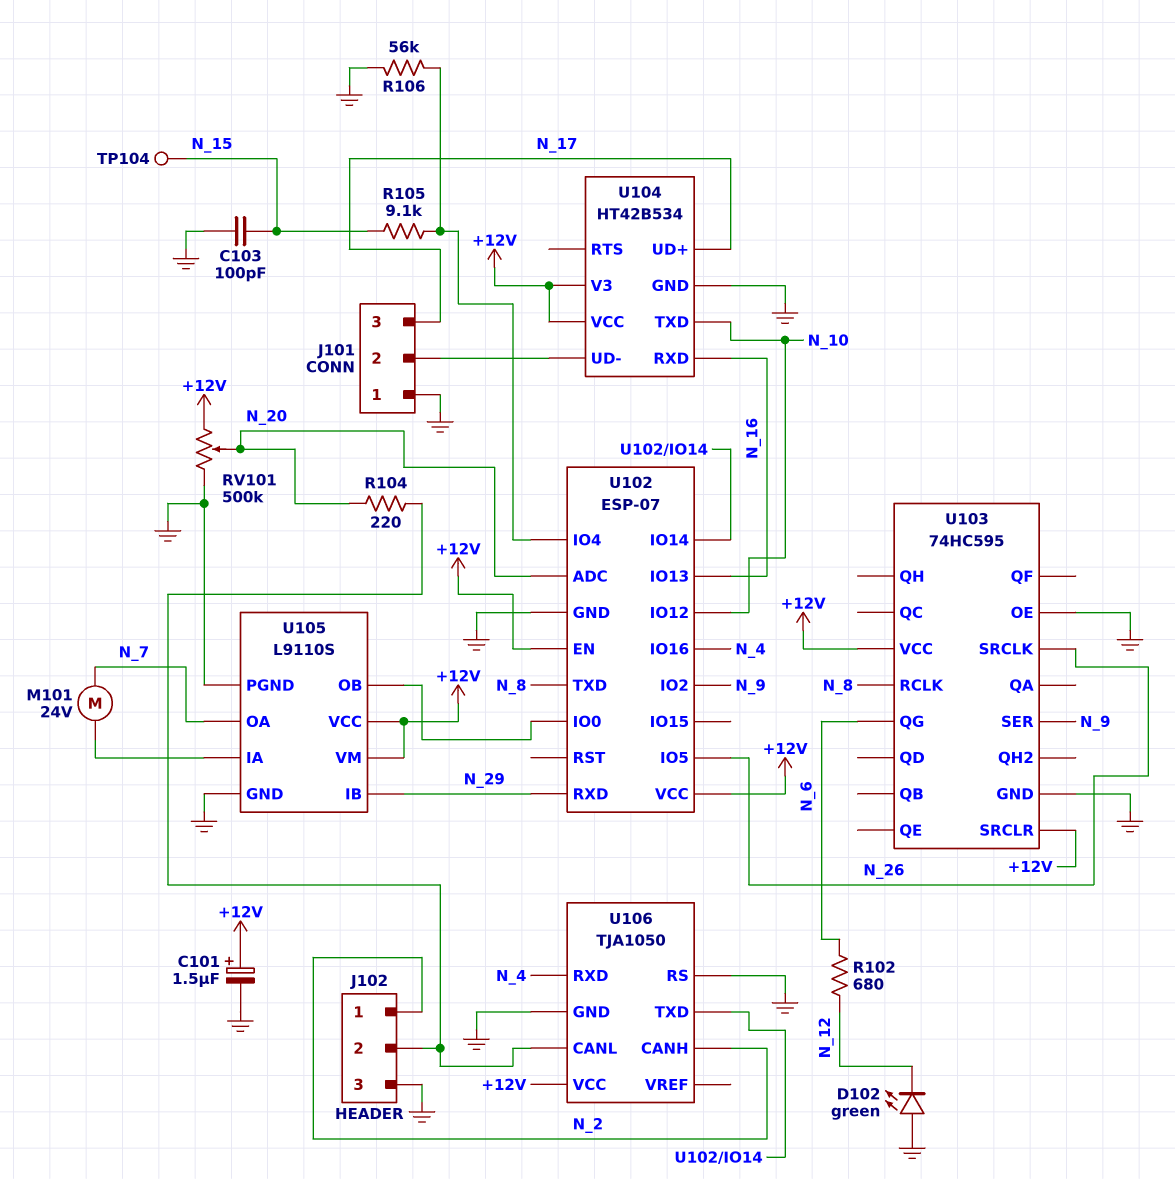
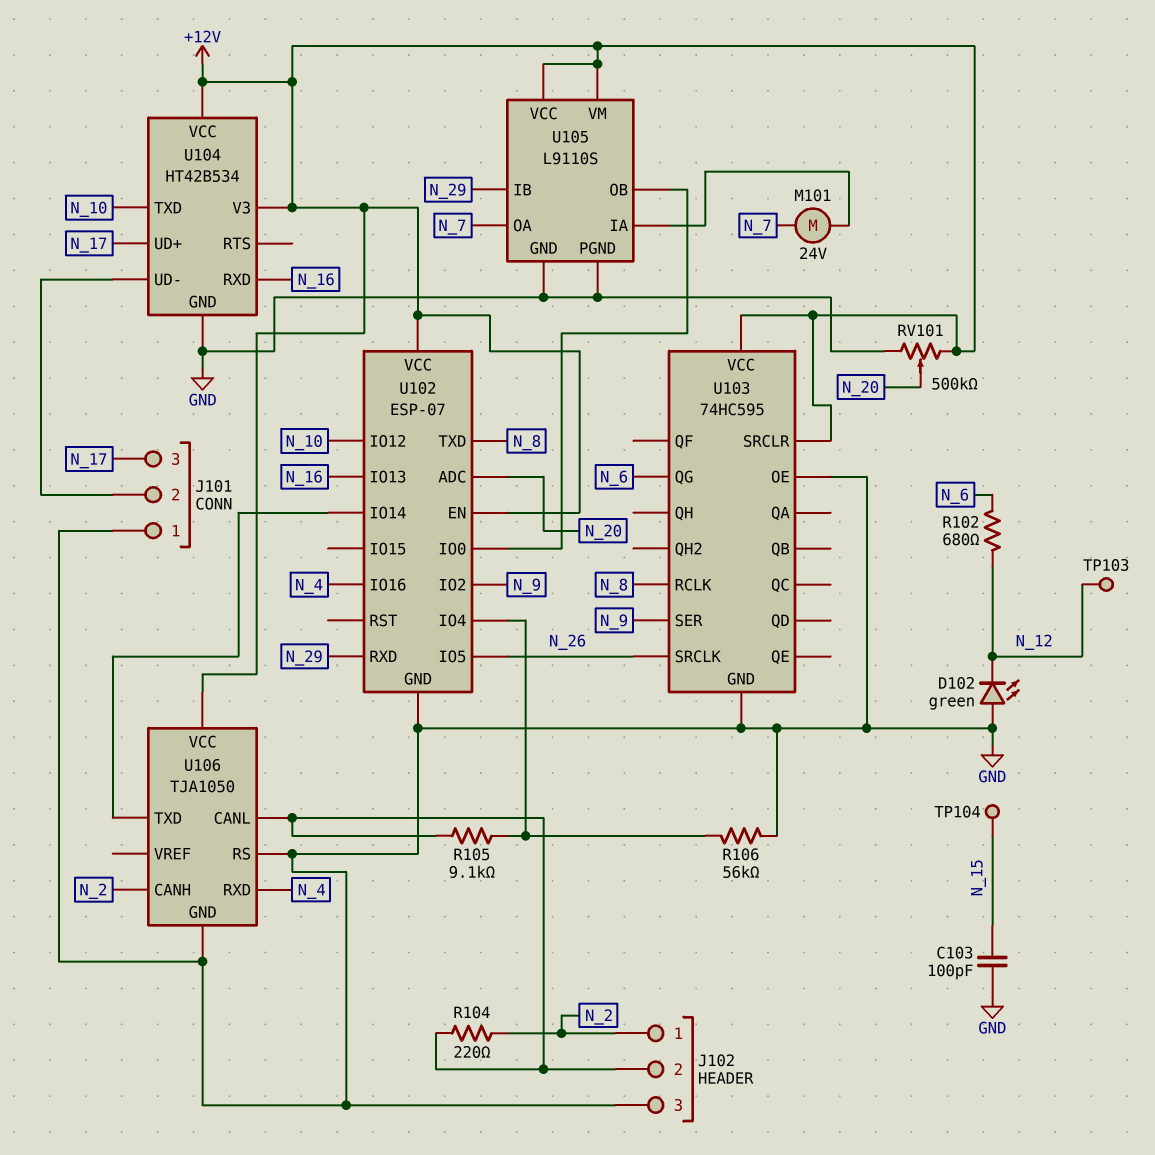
C101: 1.5uF (plus +12V, minus GND) -> none
R104: 220 (J102/2, N_20) -> 220 (J102/2, N_2)
R105: 9.1k (N_15, U102/IO4) -> 9.1k (J102/2, U102/IO4)
TP103: none -> test point (N_12)

